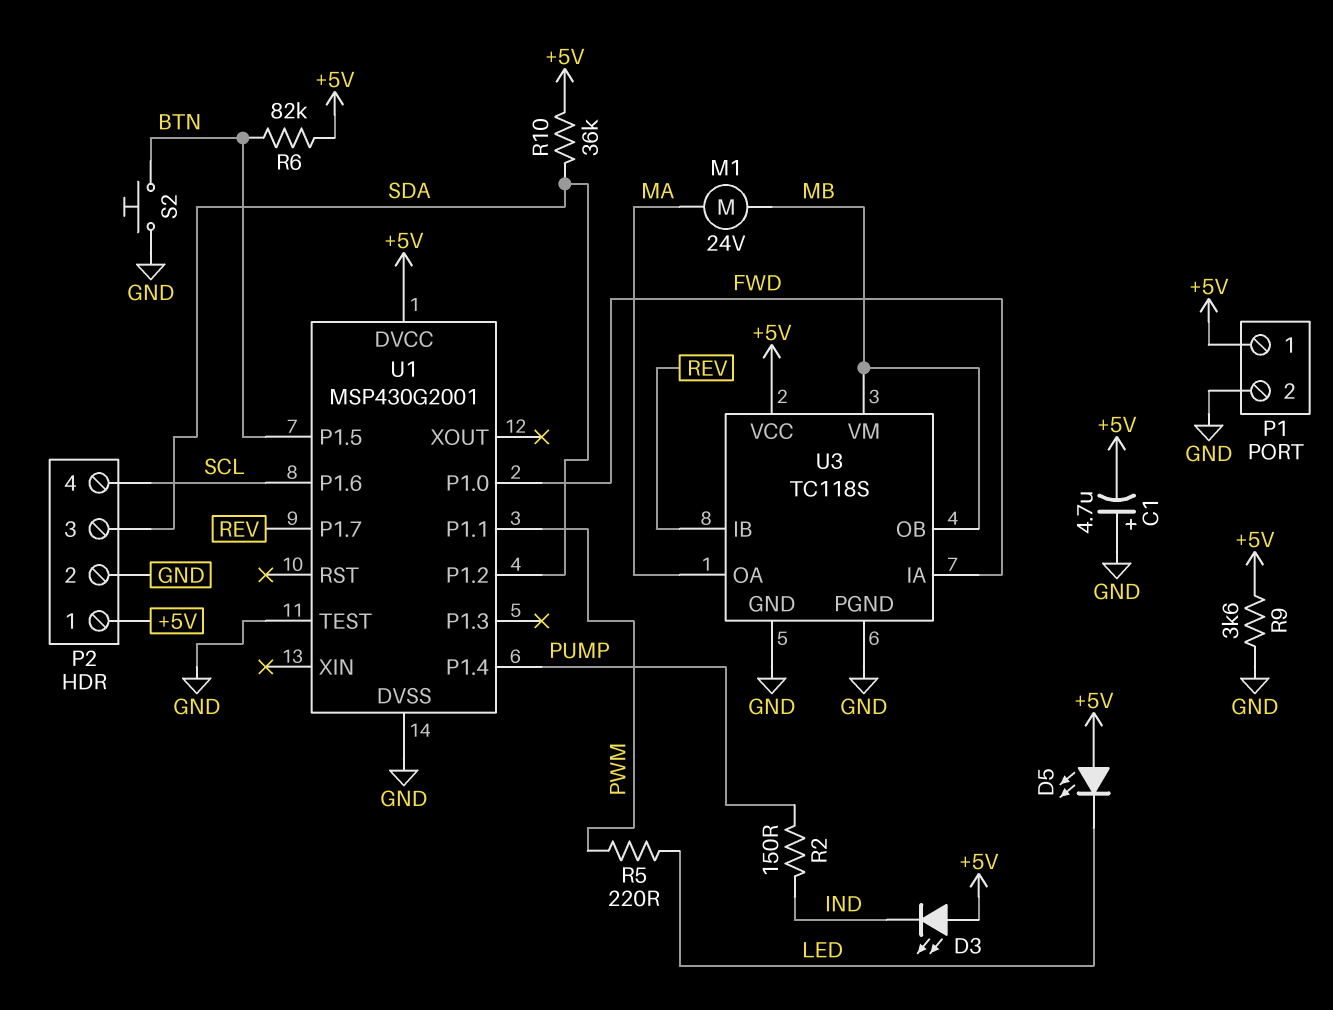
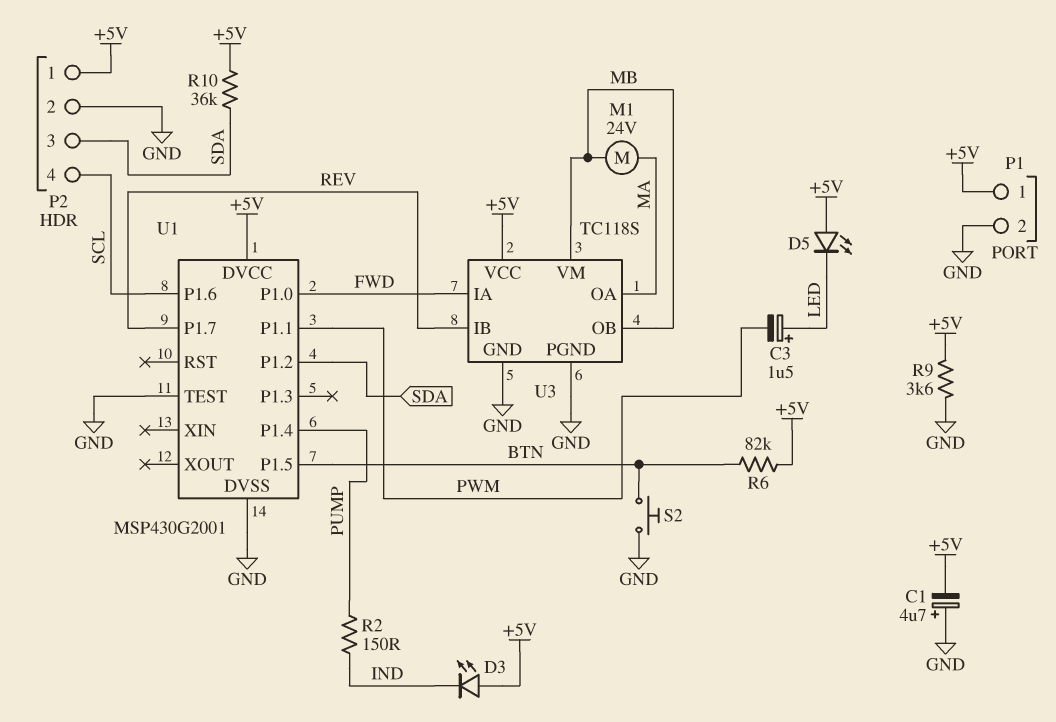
C3: none -> 1.5uF (plus LED, minus PWM)
R5: 220 (LED, PWM) -> none

